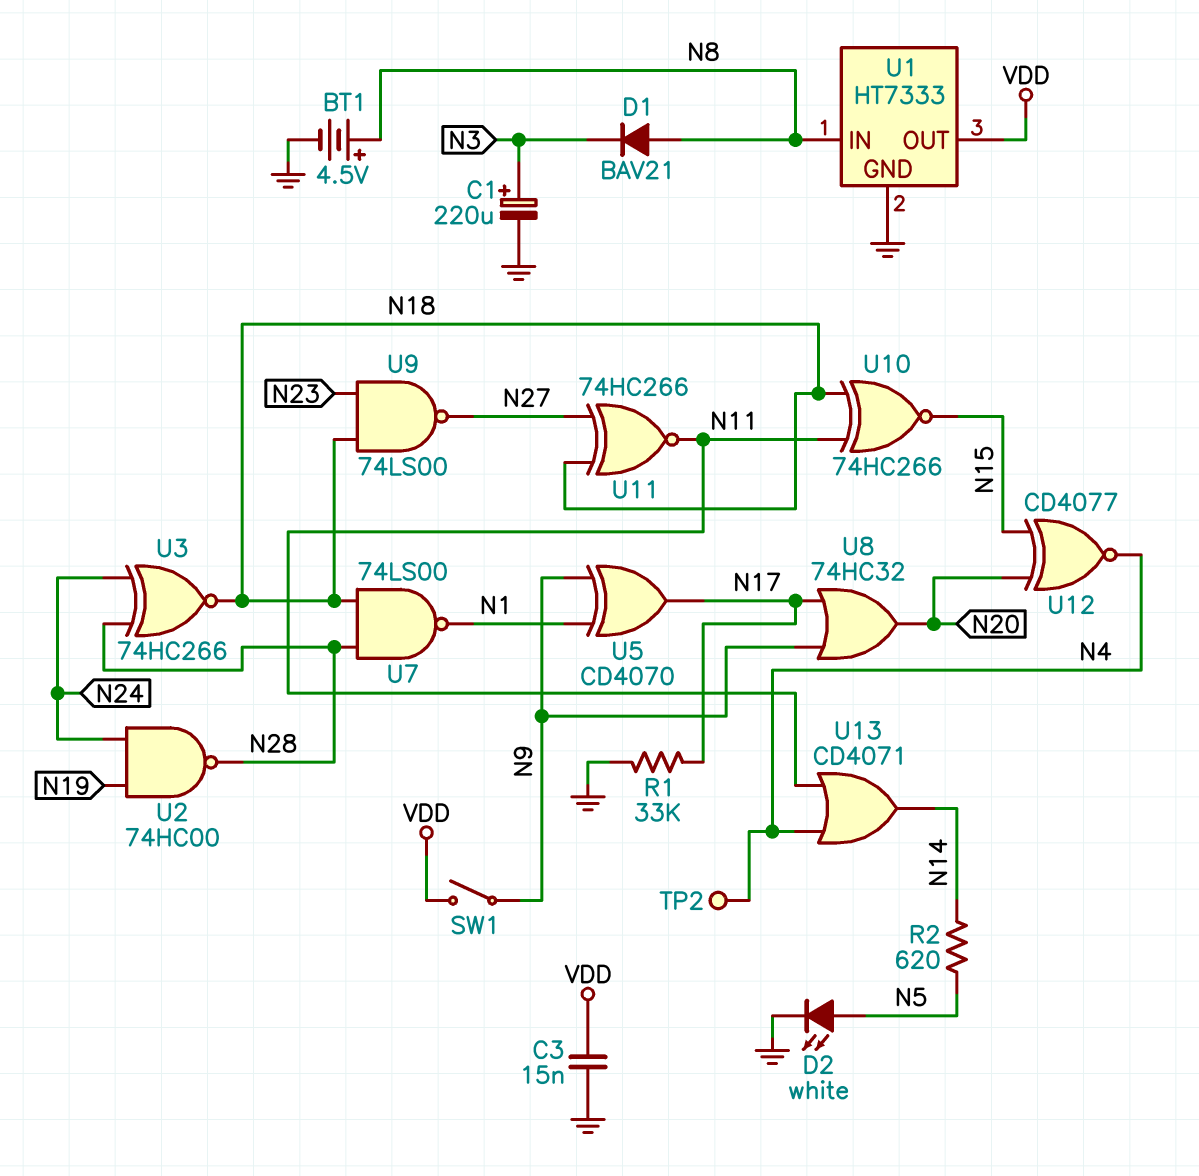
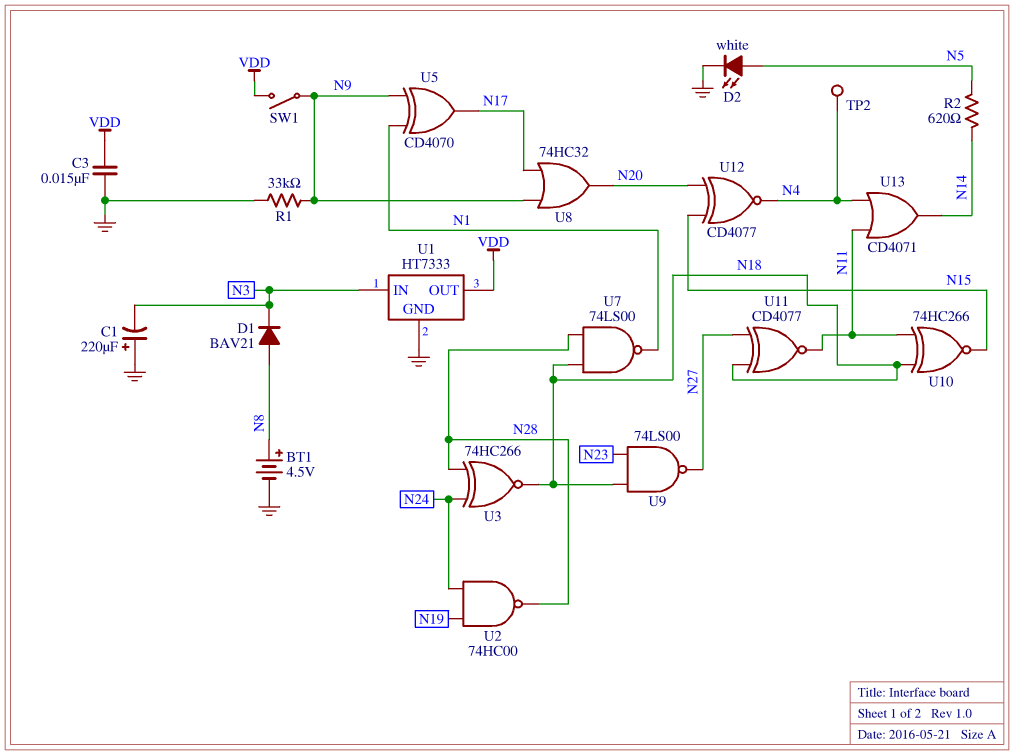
C1: 220uF (plus N3, minus GND) -> 220uF (plus GND, minus N3)
R1: 33k (GND, N17) -> 33k (GND, N9)
U1 pin IN: N8 -> N3
U11: XNOR 74HC266 (in N18, in N27, out N11) -> XNOR CD4077 (in N18, in N27, out N11)

